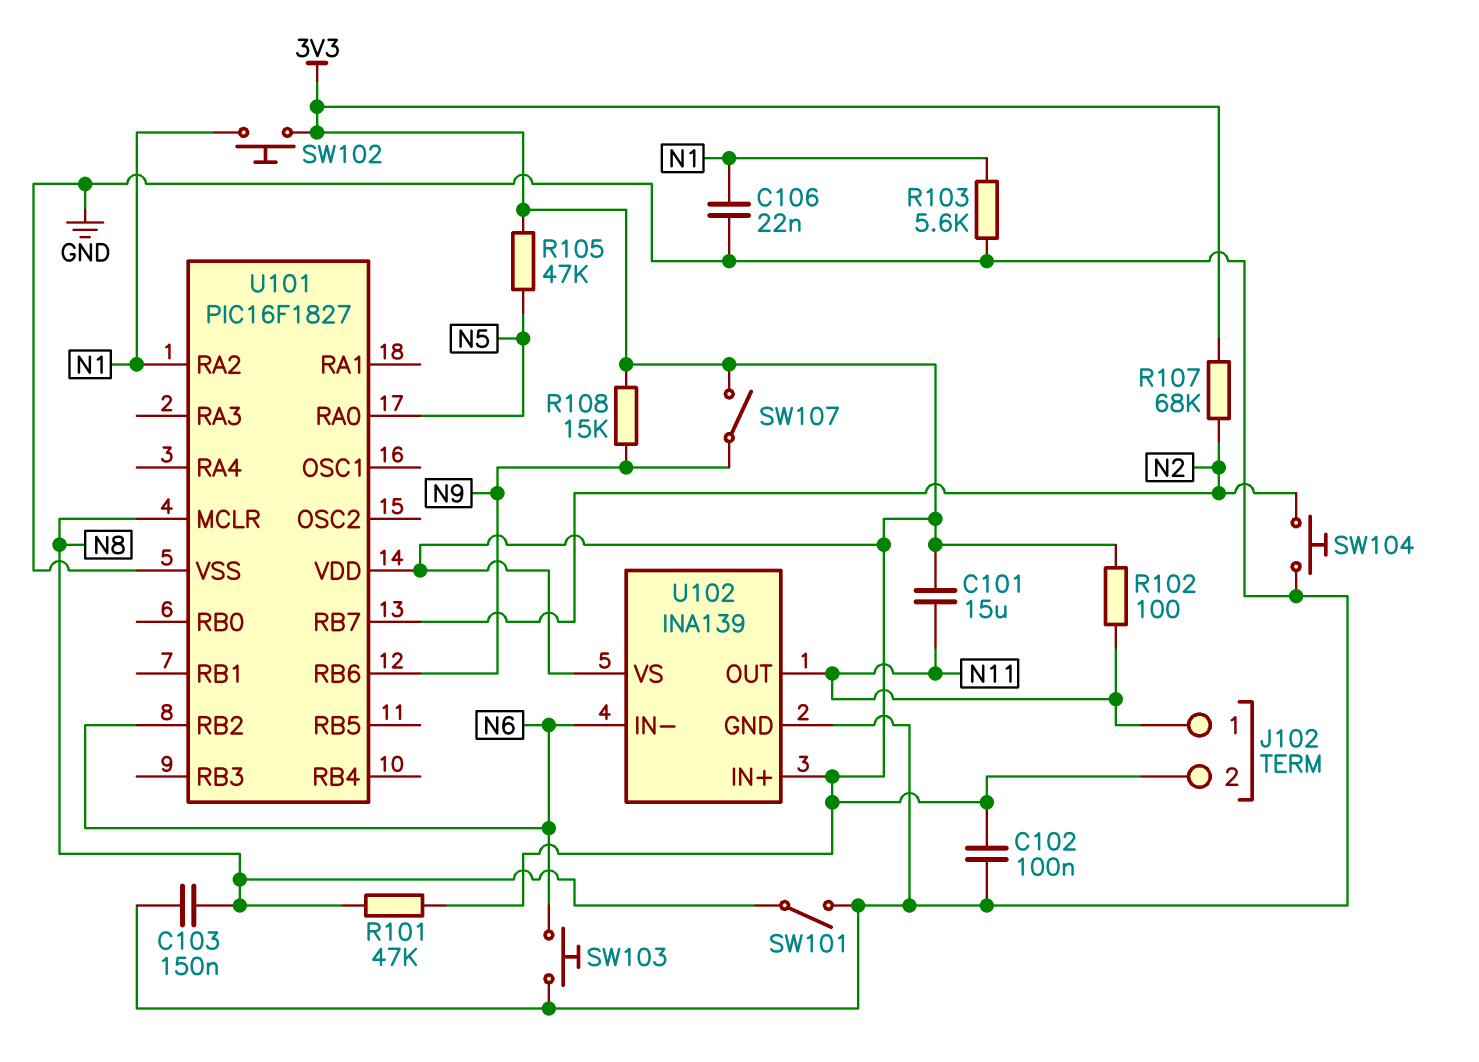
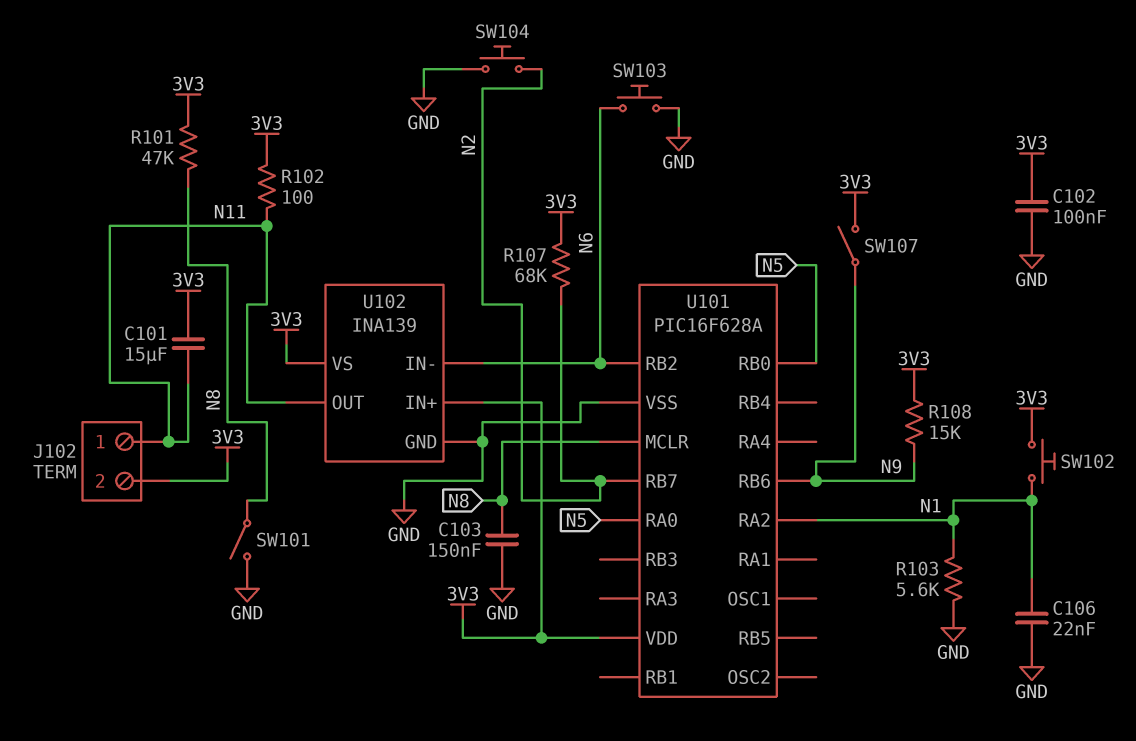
R105: 47k (3V3, N5) -> none
U101: PIC16F1827 -> PIC16F628A
U101 pin RB0: none -> N5

